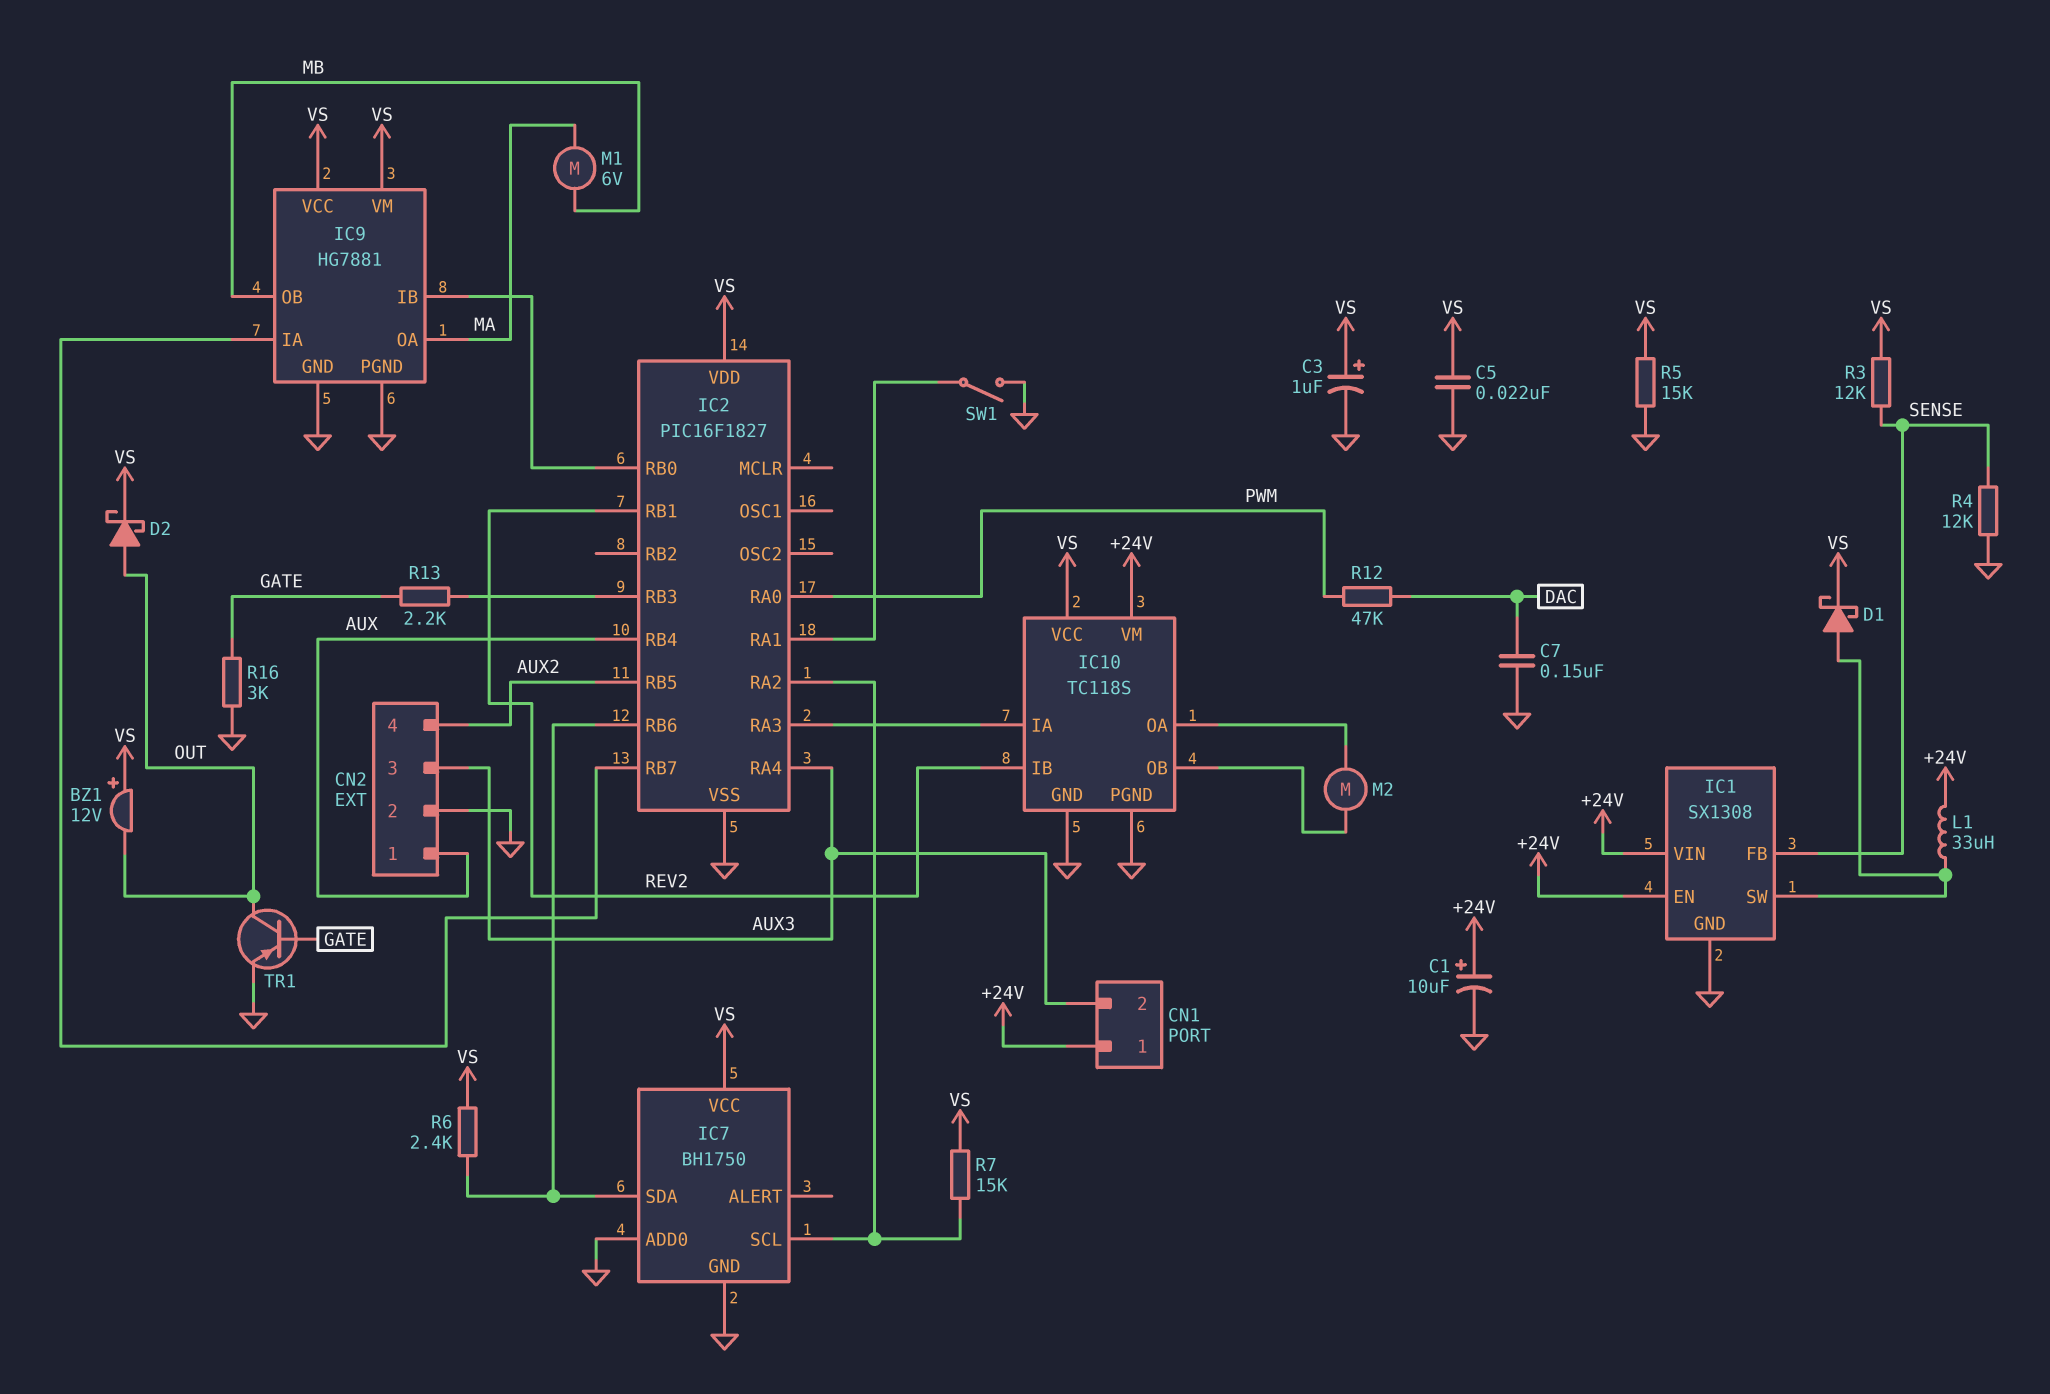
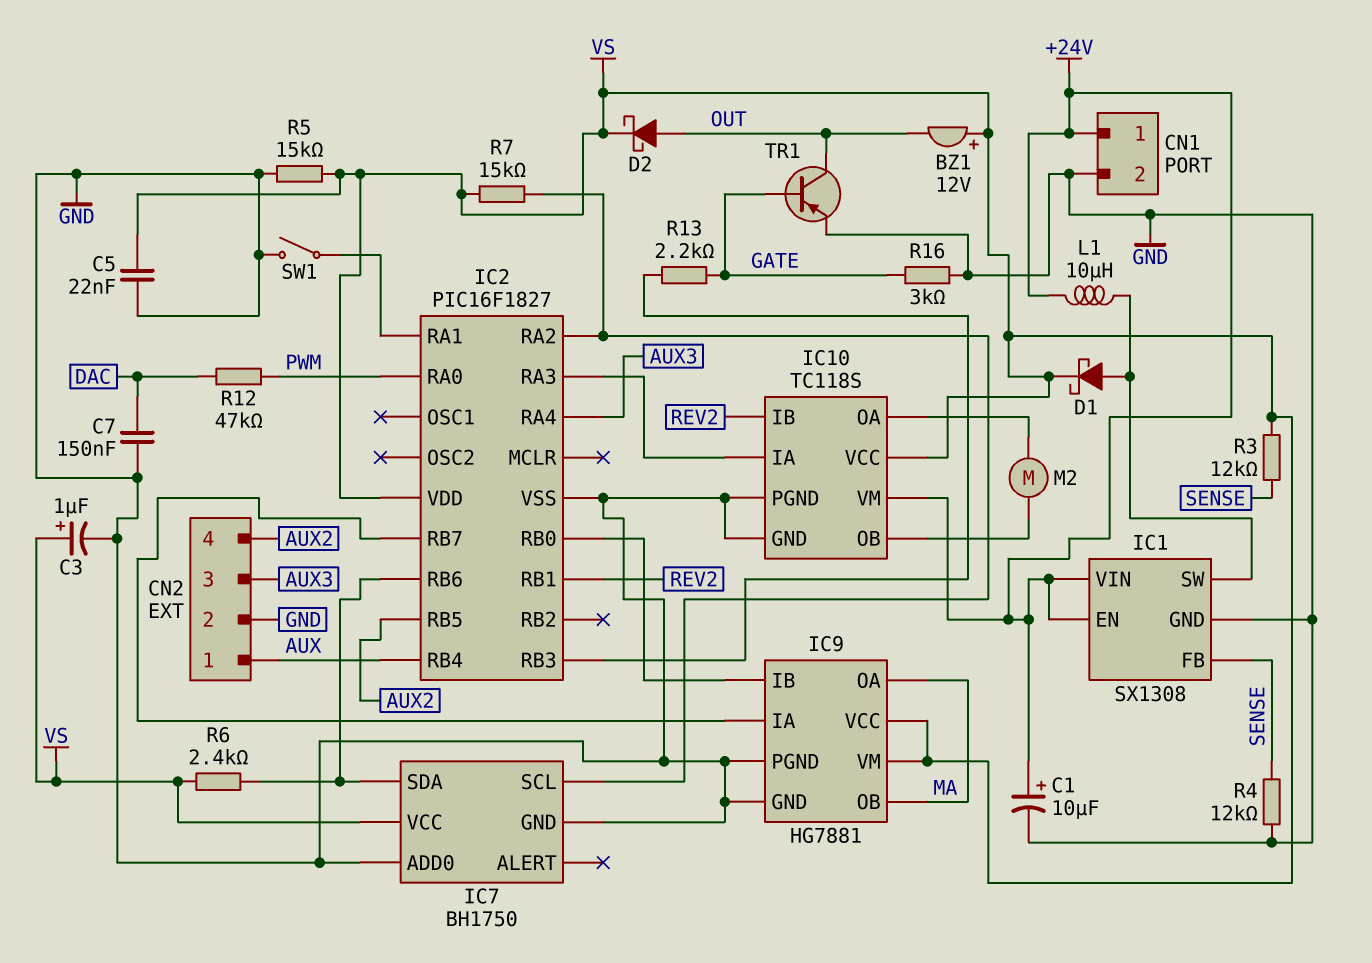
CN1 pin 2: AUX3 -> GND
IC9 pin OB: MB -> MA
L1: 33uH (+24V, IC1/SW) -> 10uH (+24V, IC1/SW)
M1: motor 6V (MA, MB) -> none

